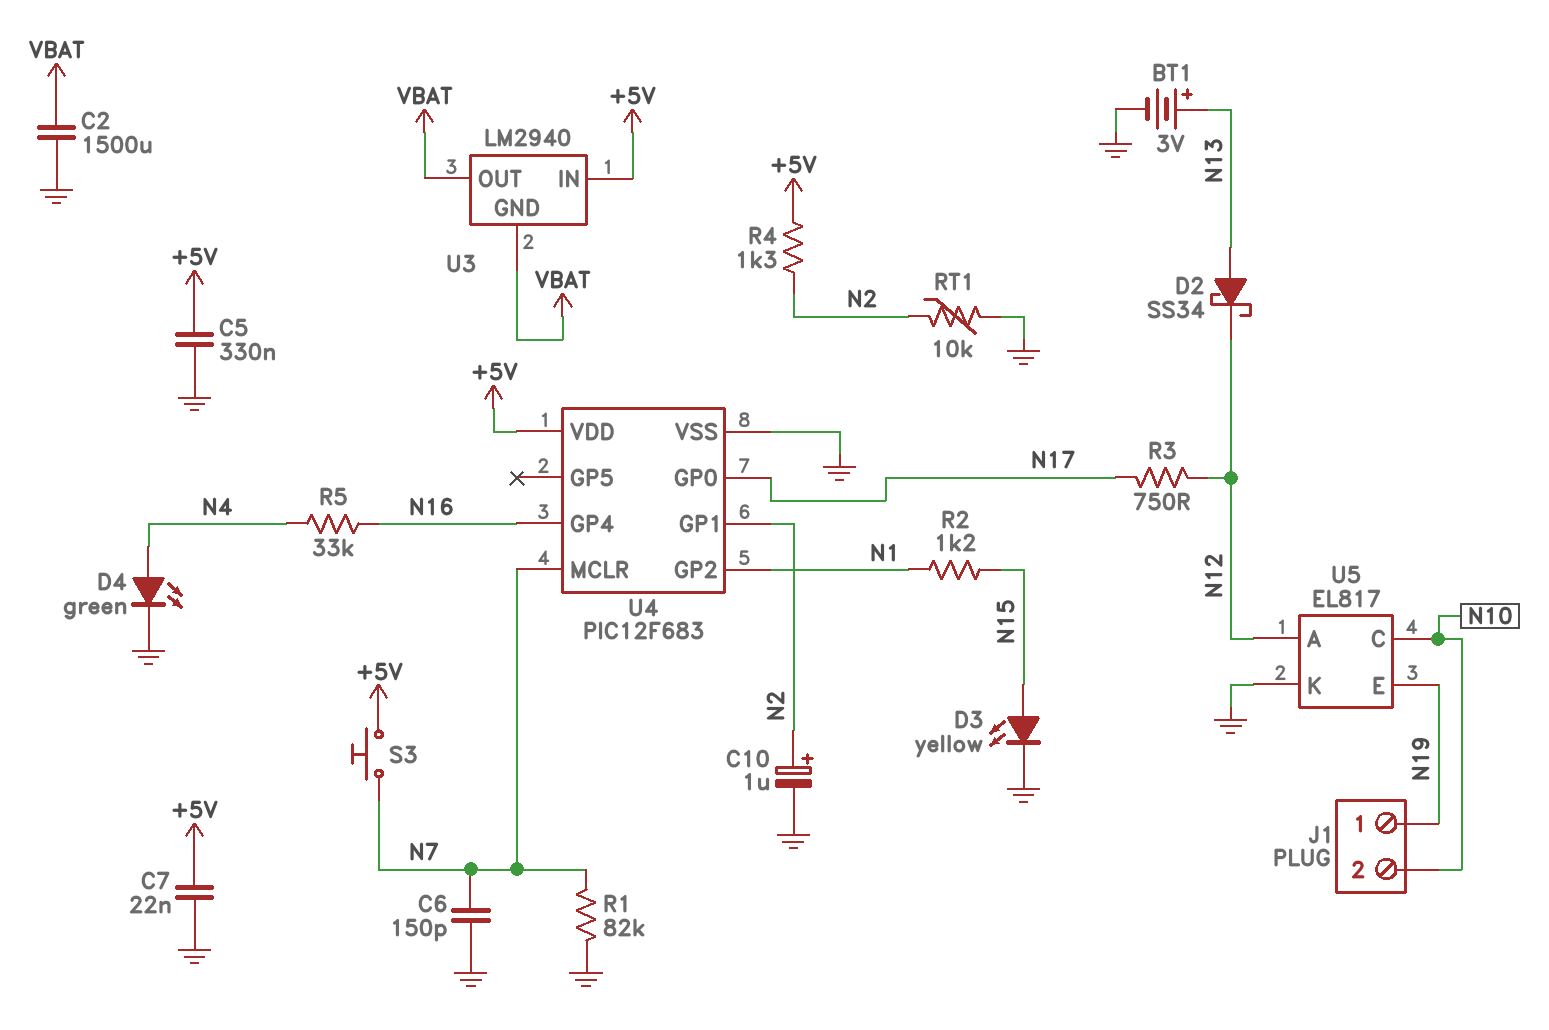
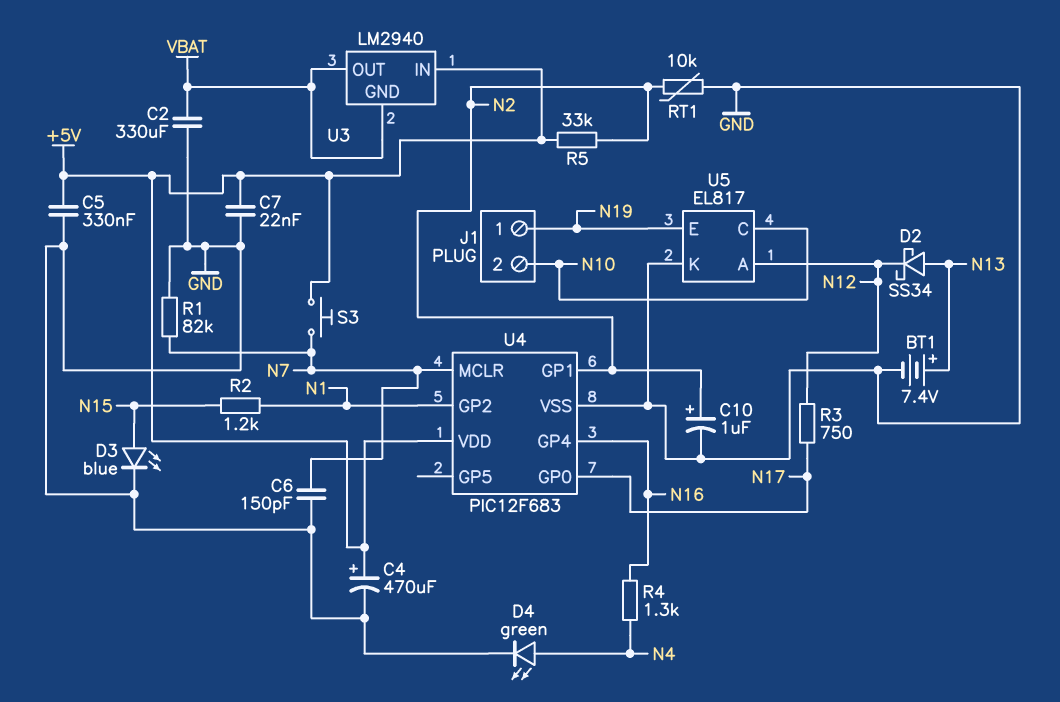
BT1: 3V (plus N13, minus GND) -> 7.4V (plus N13, minus GND)
C2: 1500uF (GND, VBAT) -> 330uF (GND, VBAT)
C4: none -> 470uF (plus +5V, minus GND)
D3: LED yellow (A N15, K GND) -> LED blue (A N15, K GND)
R4: 1.3k (+5V, N2) -> 1.3k (N4, N16)
R5: 33k (N4, N16) -> 33k (+5V, N2)

